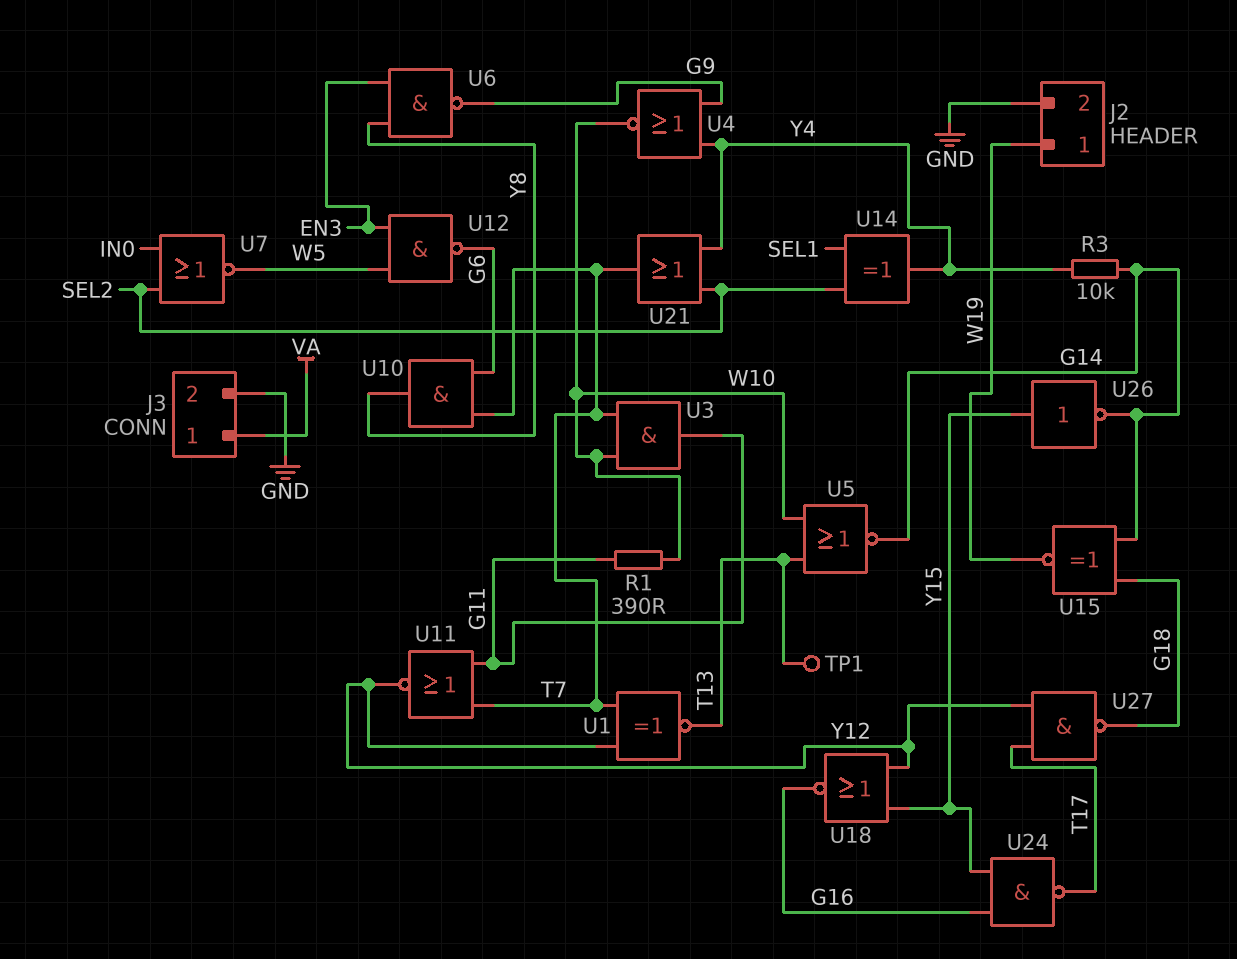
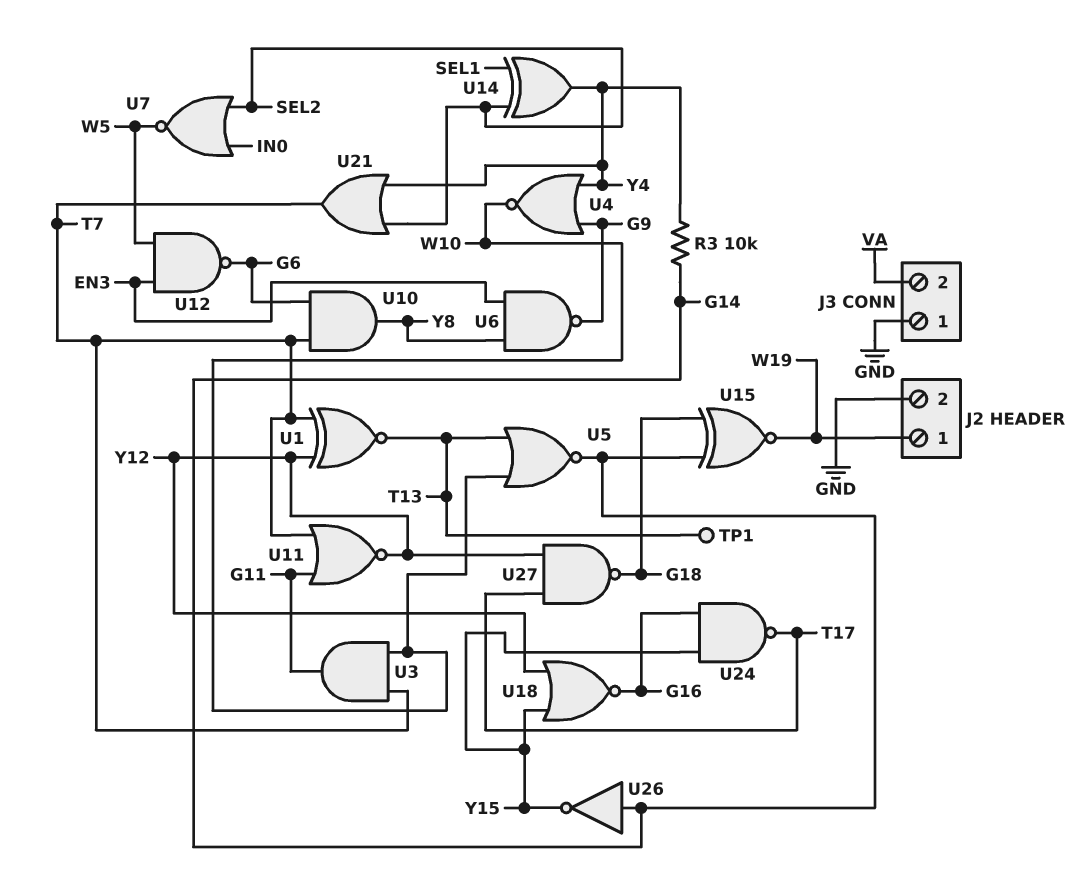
J3 pin 1: VA -> GND
J3 pin 2: GND -> VA
R1: 390 (G11, W10) -> none
U26: NOT (in Y15, out G14) -> NOT (in G14, out Y15)

